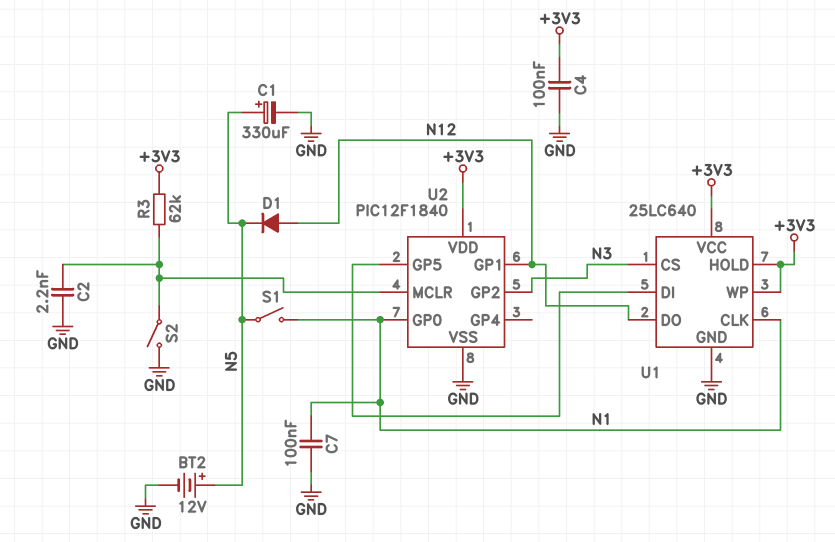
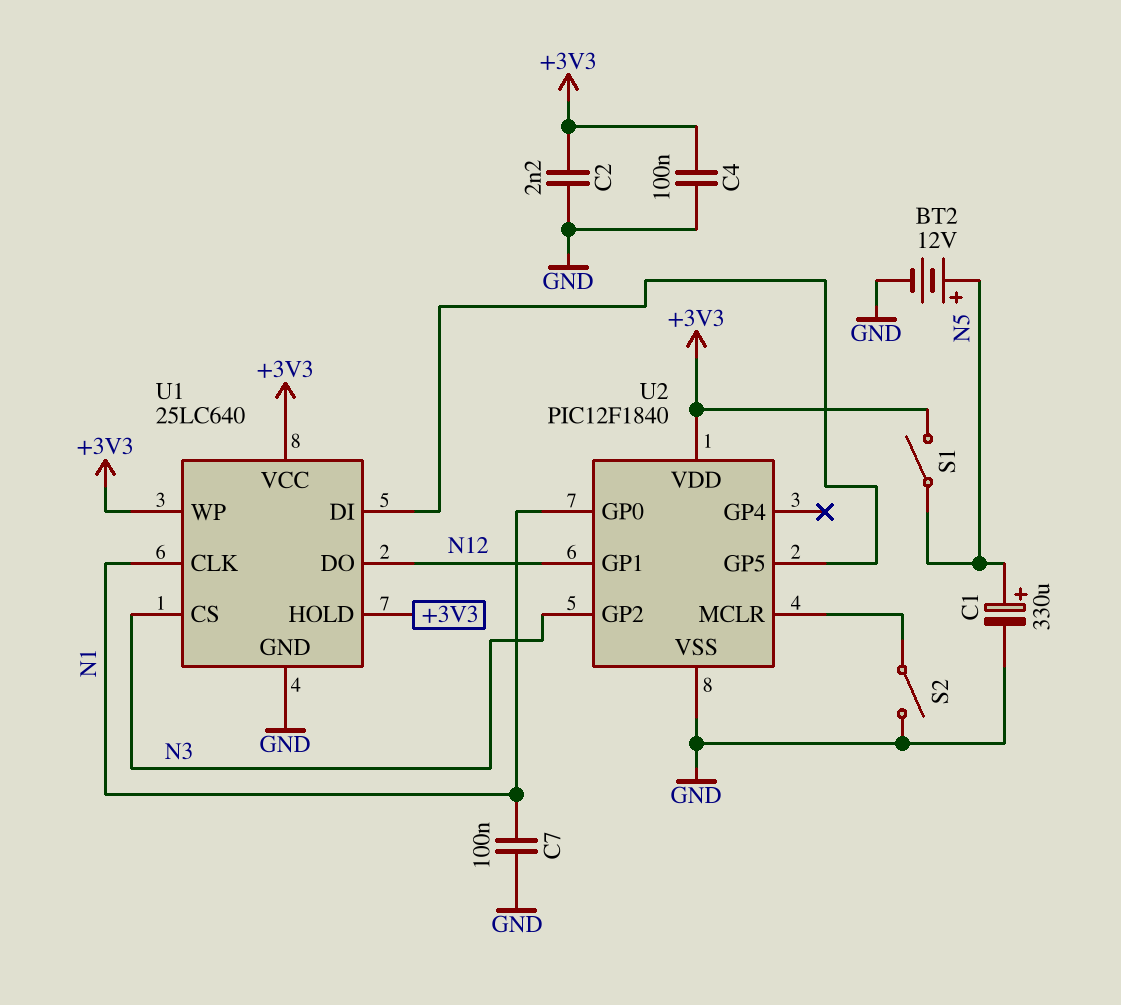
C2: 2.2nF (GND, U2/MCLR) -> 2.2nF (+3V3, GND)
D1: diode (A N12, K N5) -> none
R3: 62k (+3V3, U2/MCLR) -> none
S1: switch (N1, N5) -> switch (+3V3, N5)

